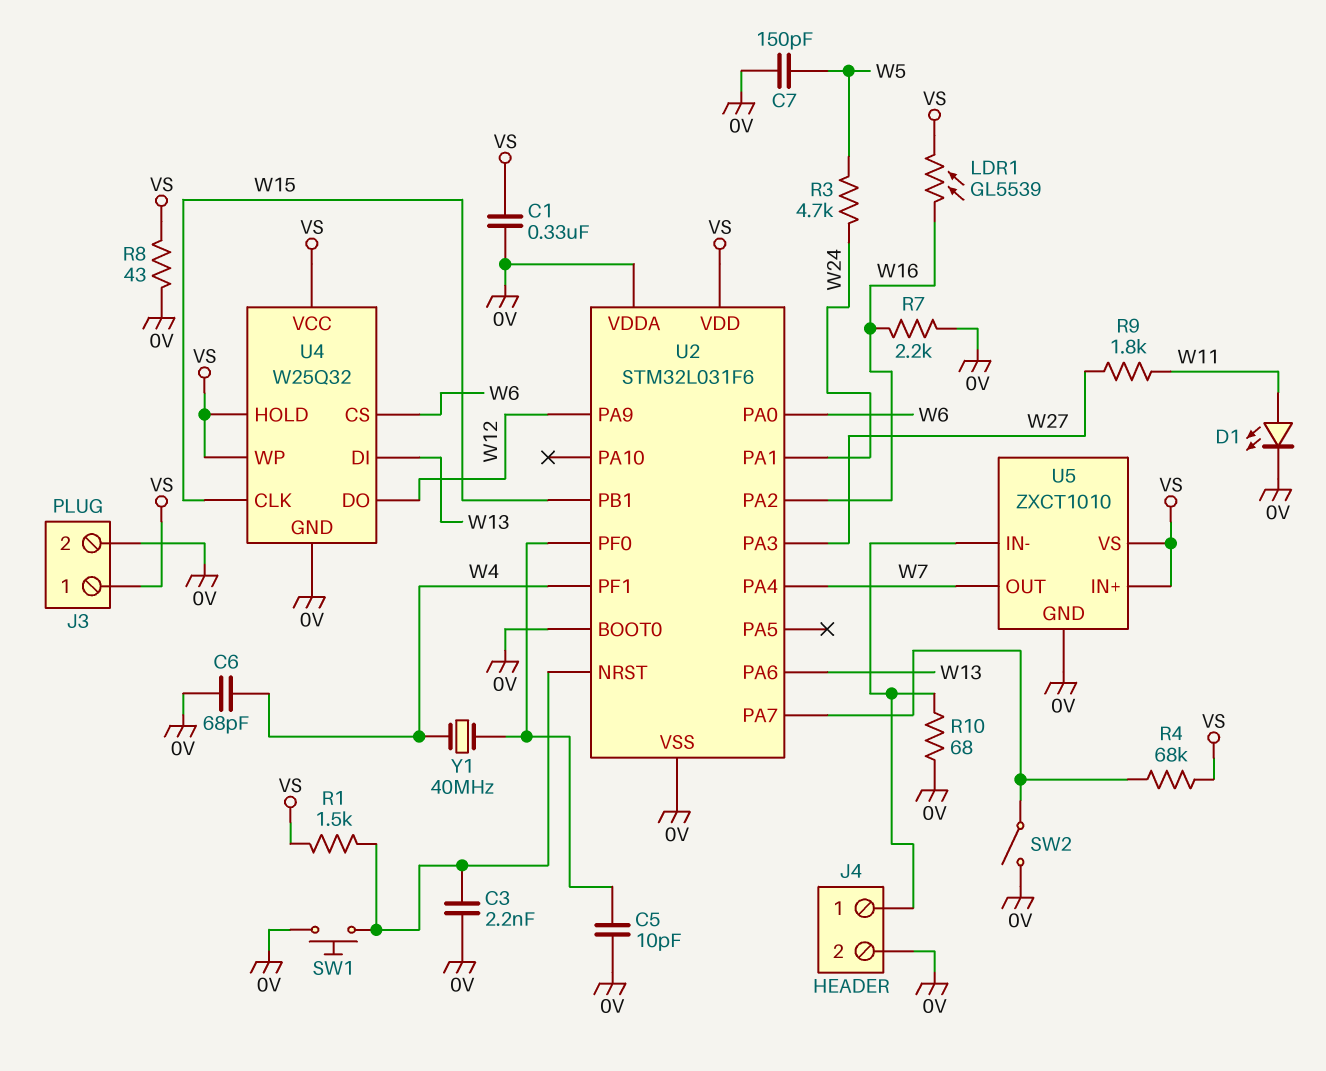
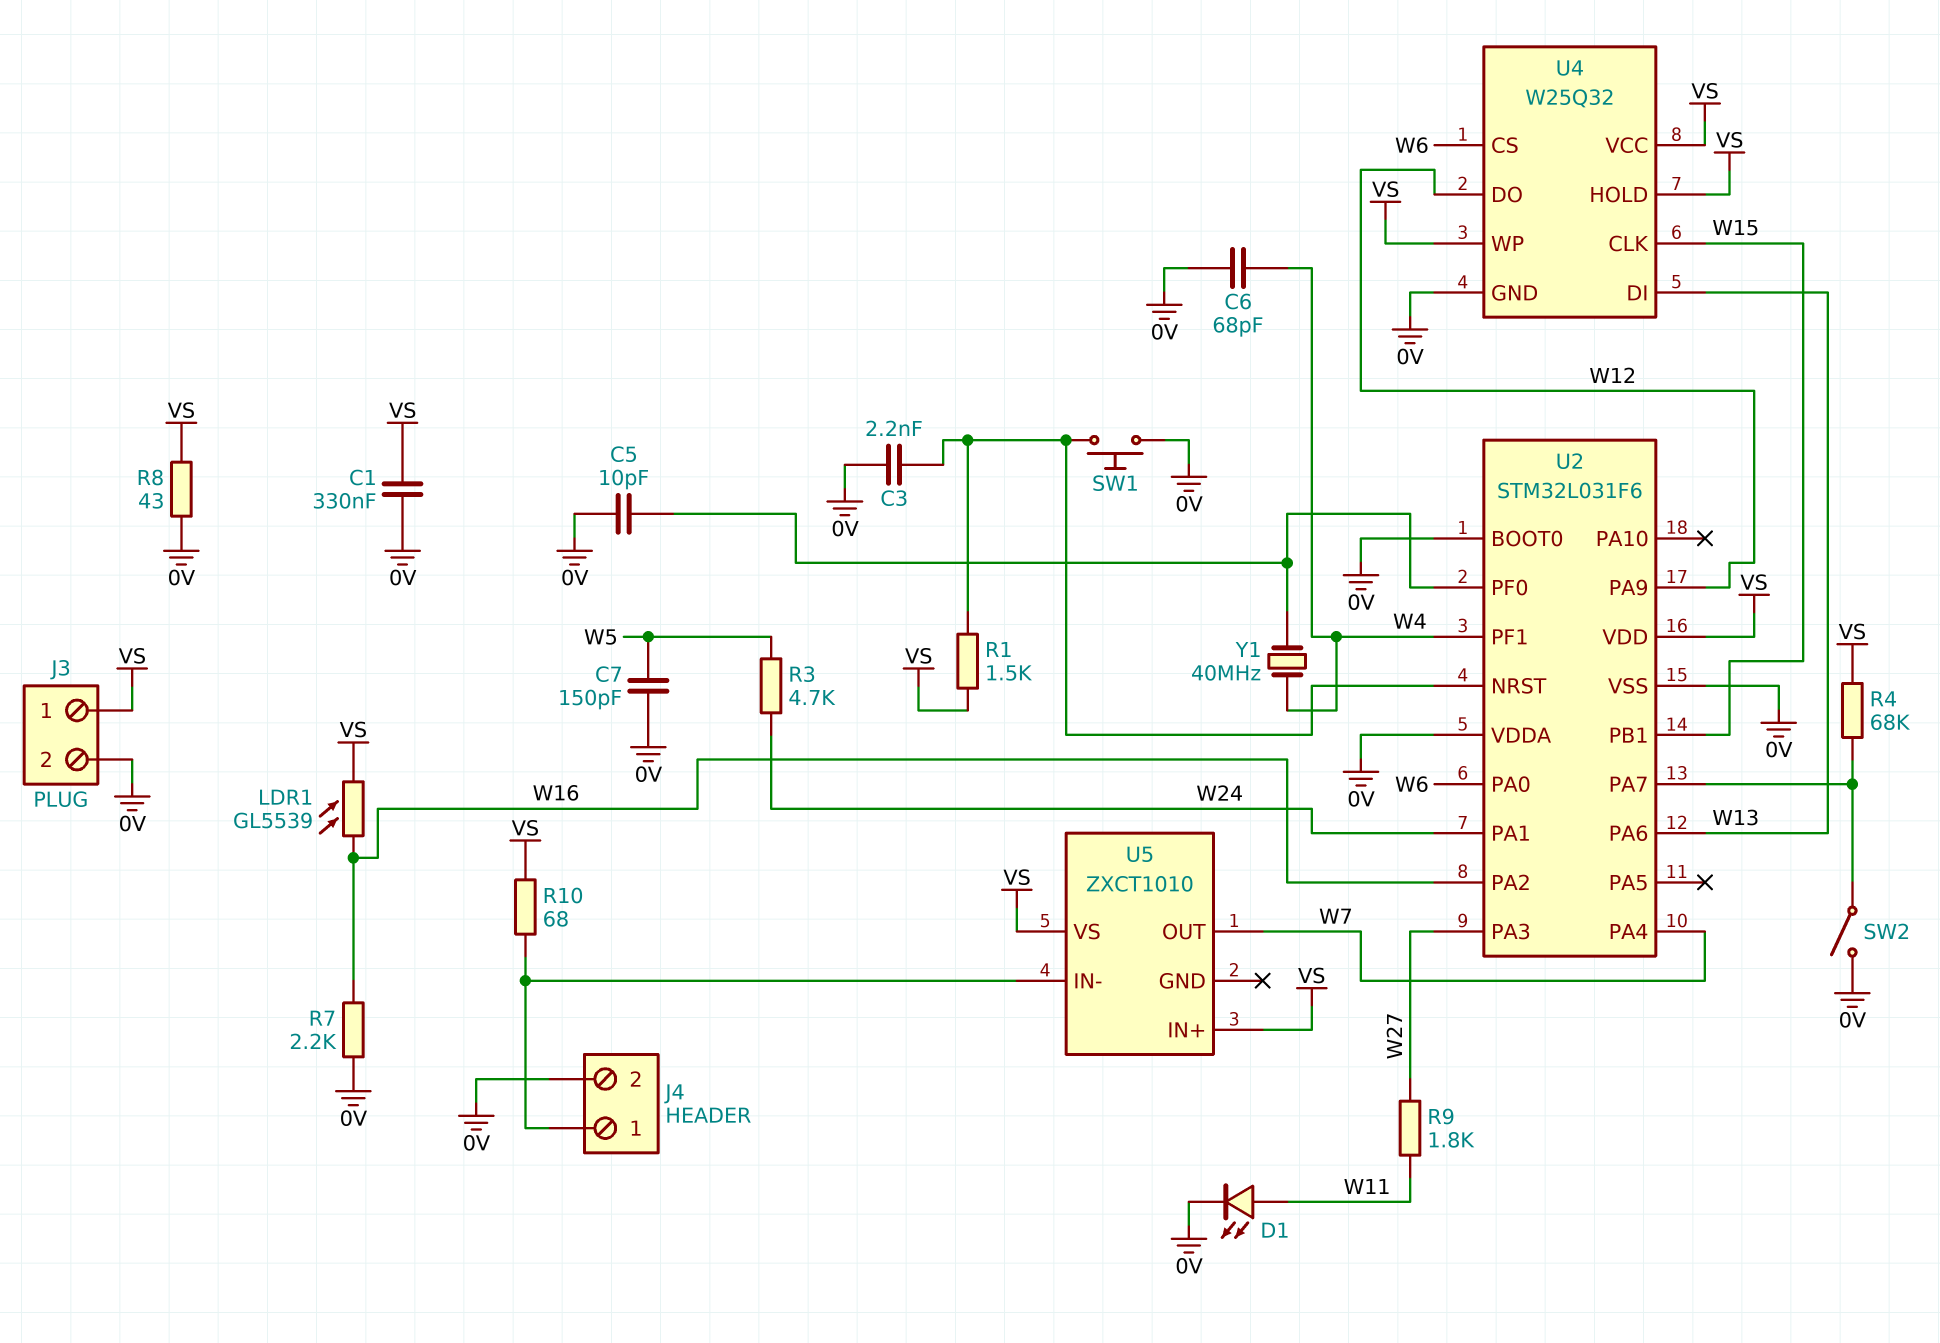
R10: 68 (0V, J4/1) -> 68 (J4/1, VS)
U5 pin GND: 0V -> none

